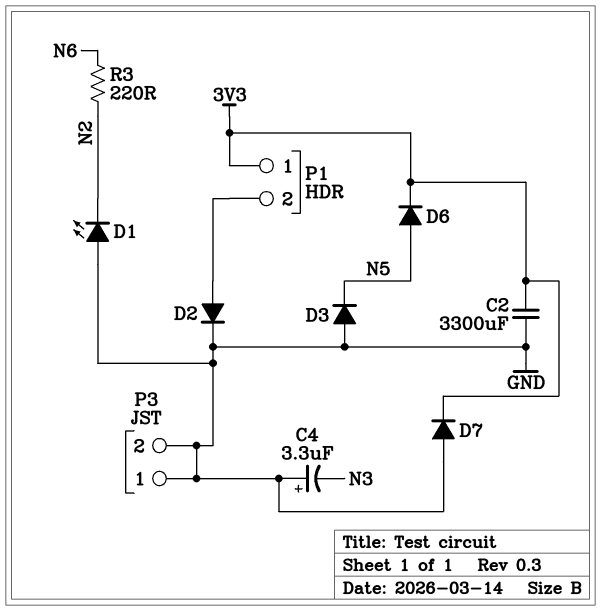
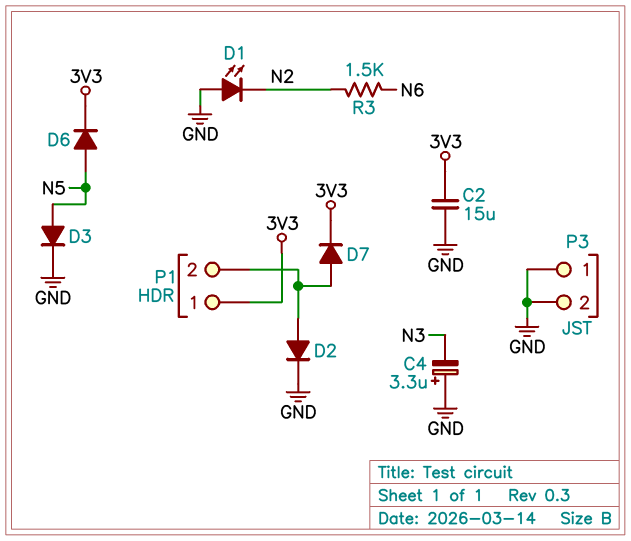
C2: 3300uF (3V3, GND) -> 15uF (3V3, GND)
D3: diode (A GND, K N5) -> diode (A N5, K GND)
D7: diode (A GND, K 3V3) -> diode (A P1/2, K 3V3)
R3: 220 (N2, N6) -> 1.5k (N2, N6)

